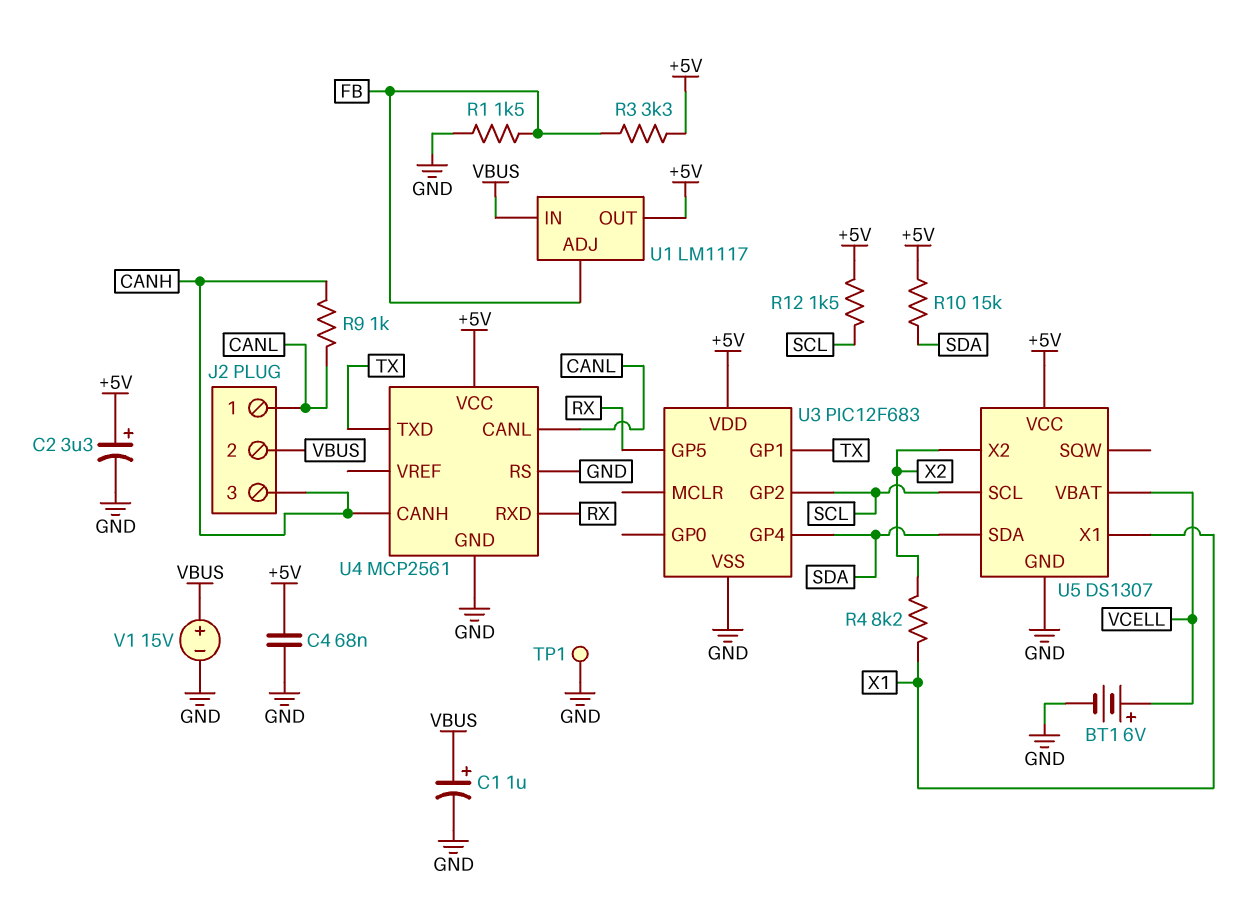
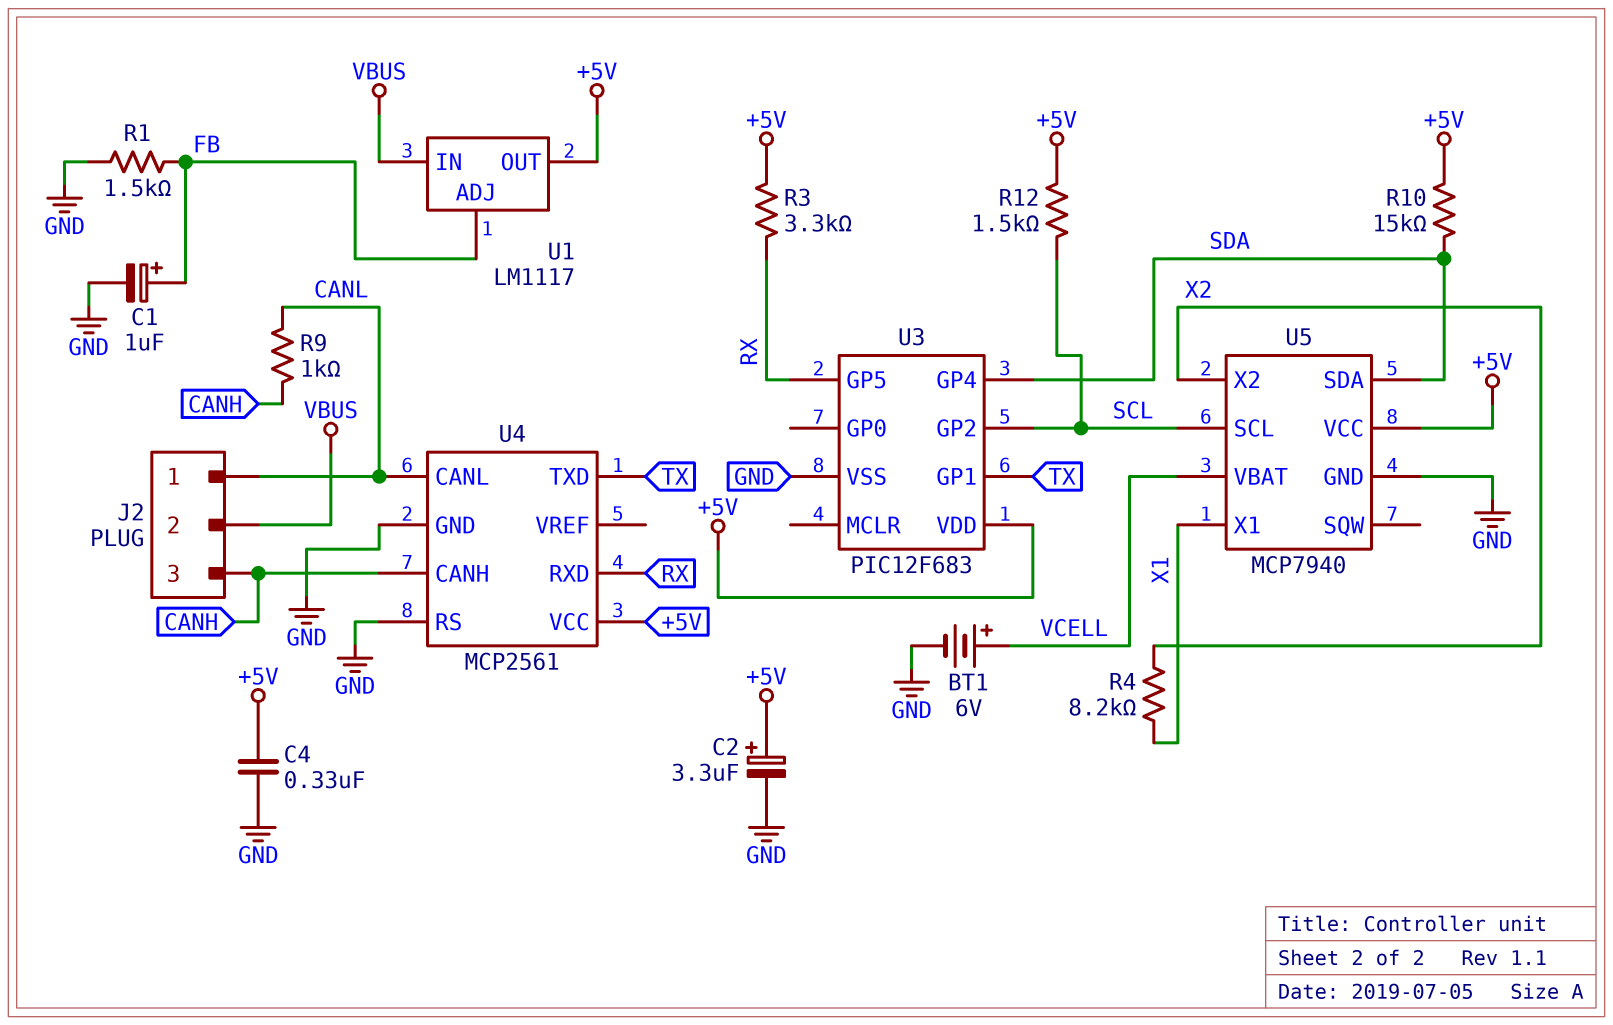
C1: 1uF (plus VBUS, minus GND) -> 1uF (plus FB, minus GND)
C4: 68nF (+5V, GND) -> 330nF (+5V, GND)
R3: 3.3k (+5V, FB) -> 3.3k (+5V, RX)
TP1: test point (GND) -> none
U5: DS1307 -> MCP7940
V1: 15V (plus VBUS, minus GND) -> none

